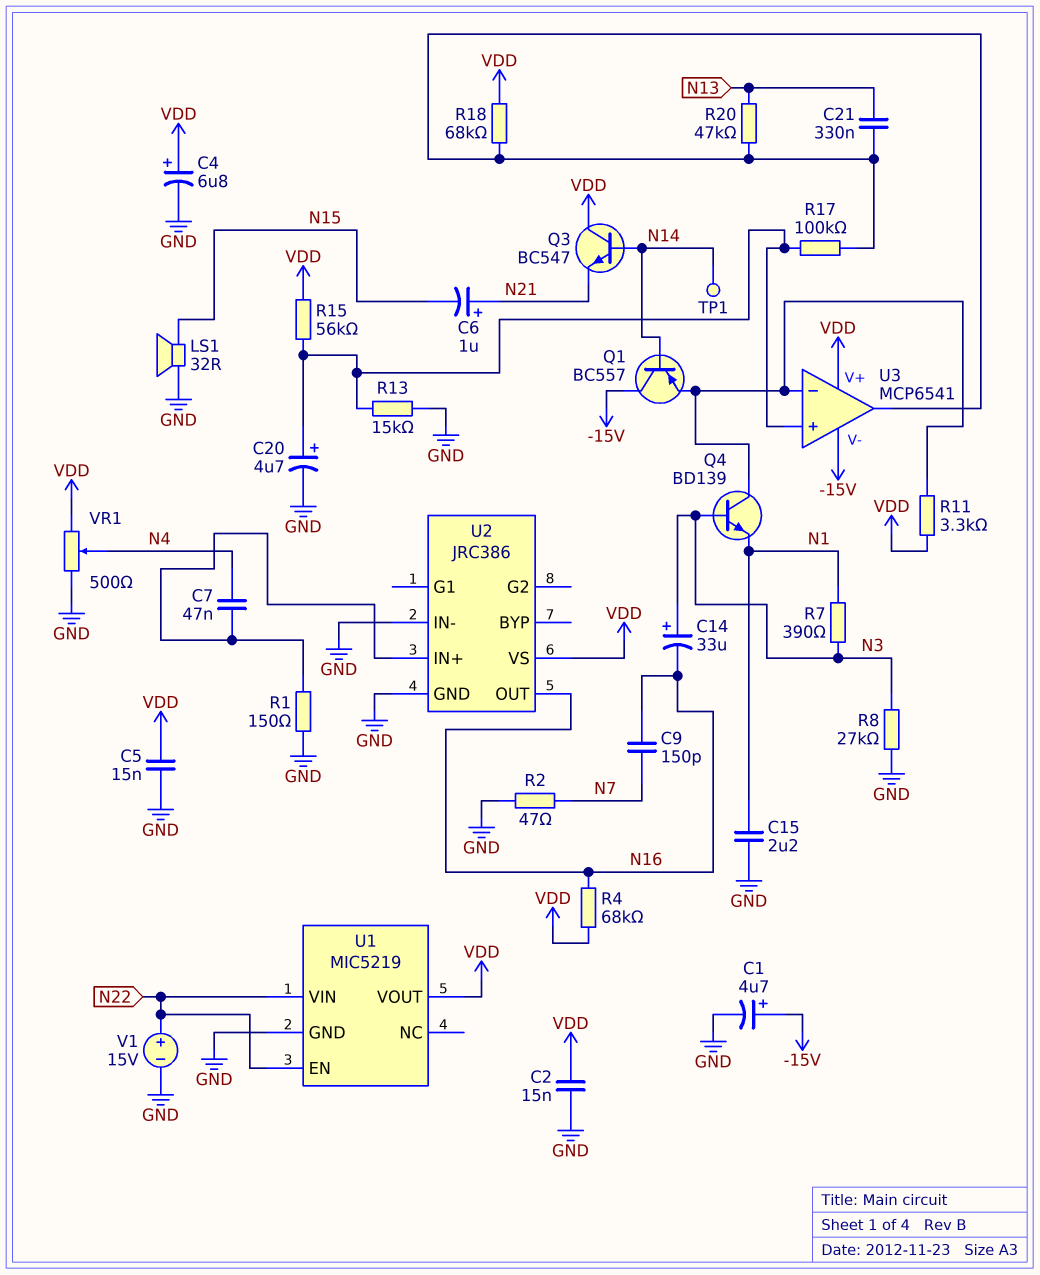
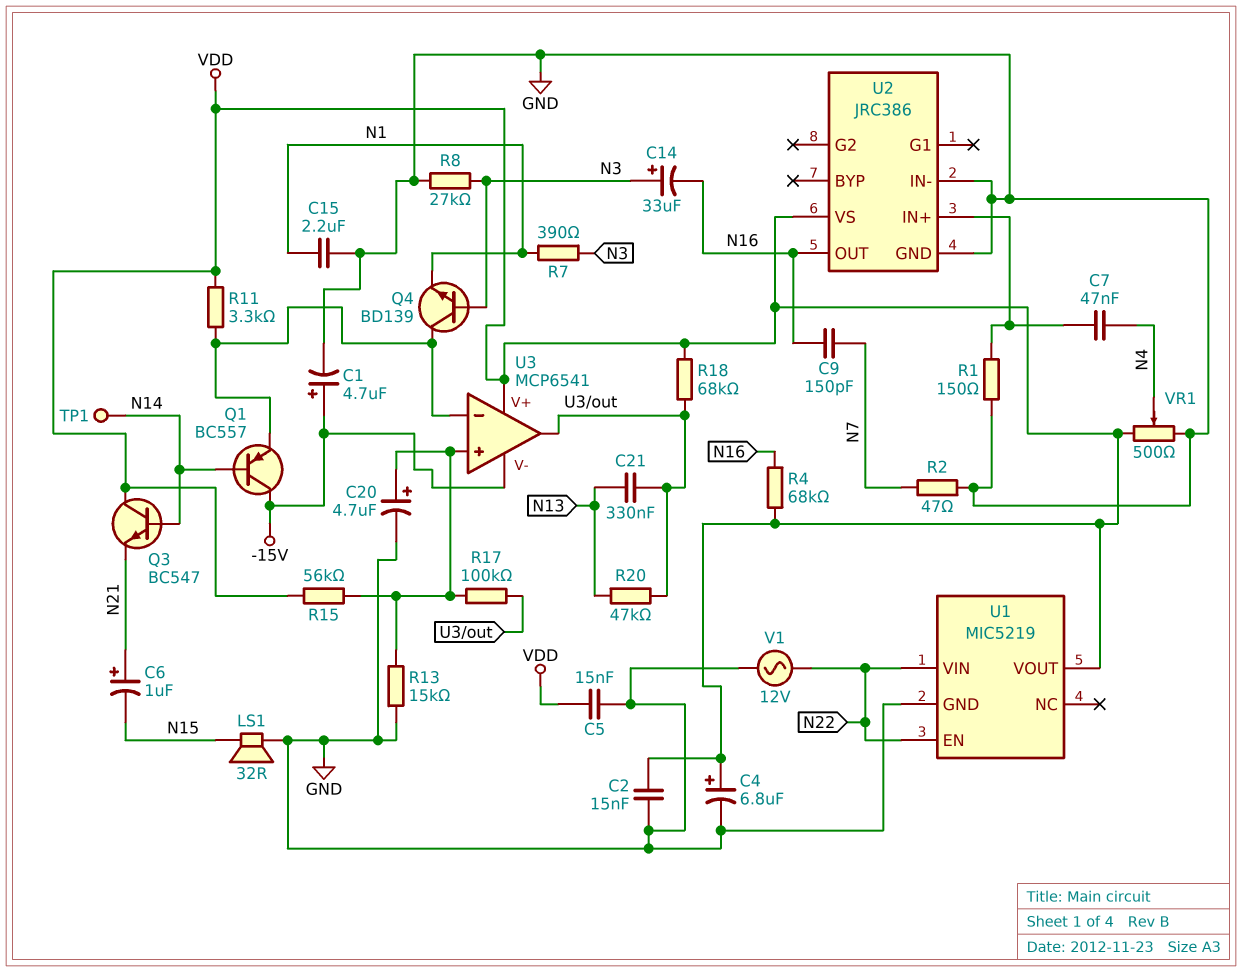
V1: 15V (plus N22, minus GND) -> AC 12V (GND, N22)

